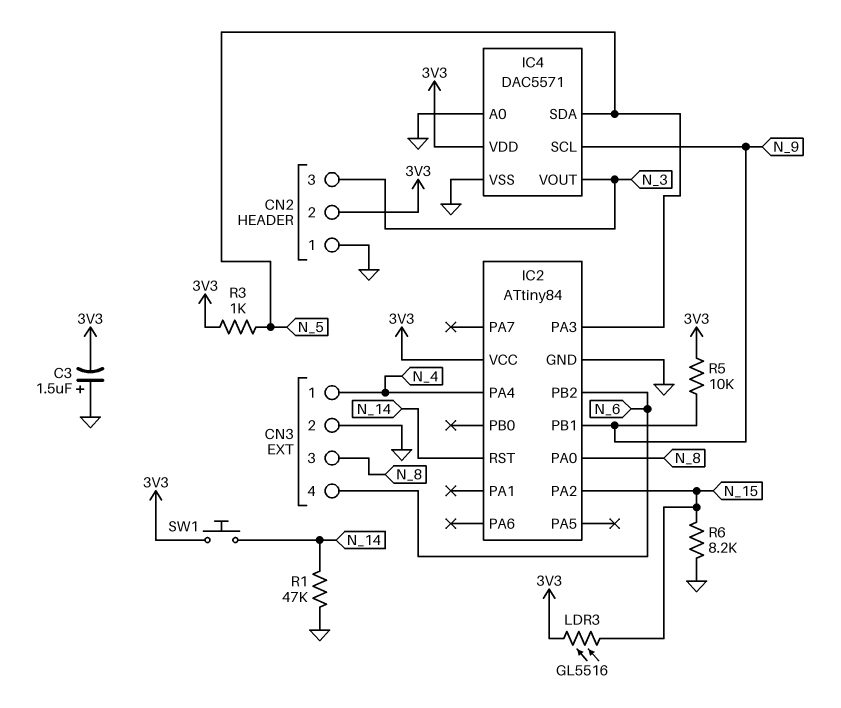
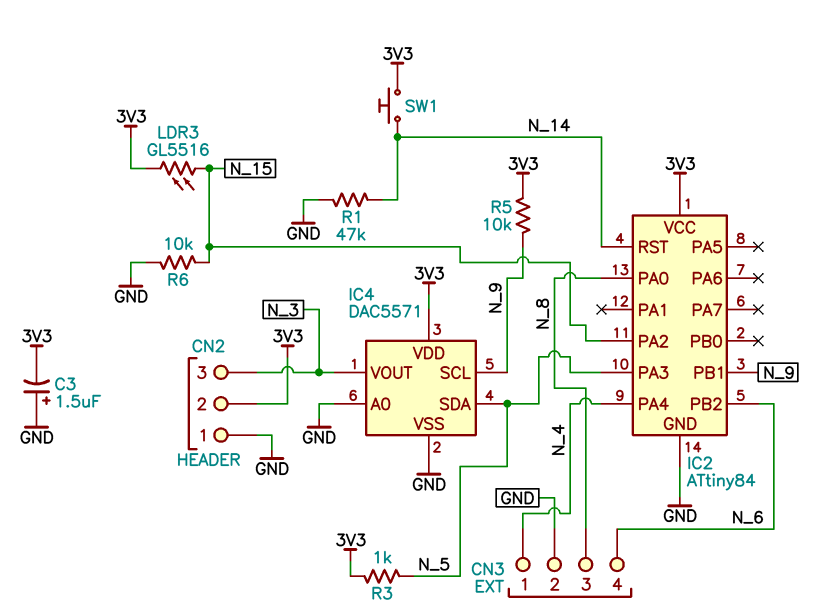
R6: 8.2k (GND, N_15) -> 10k (GND, N_15)

